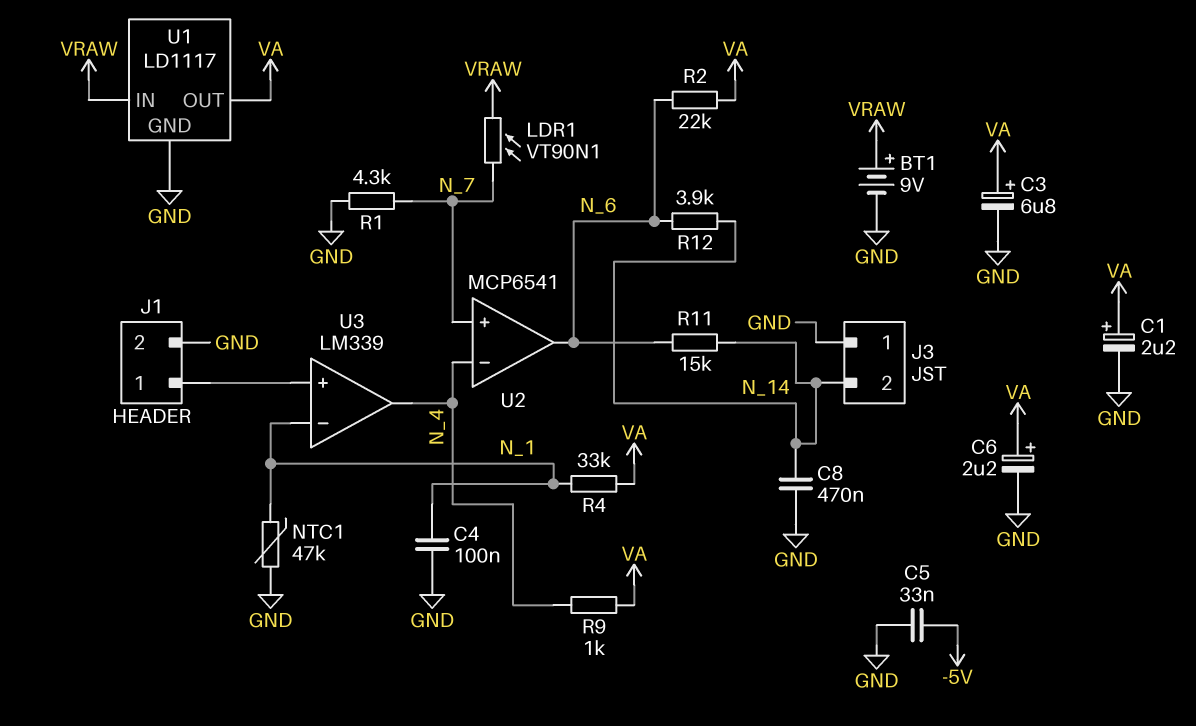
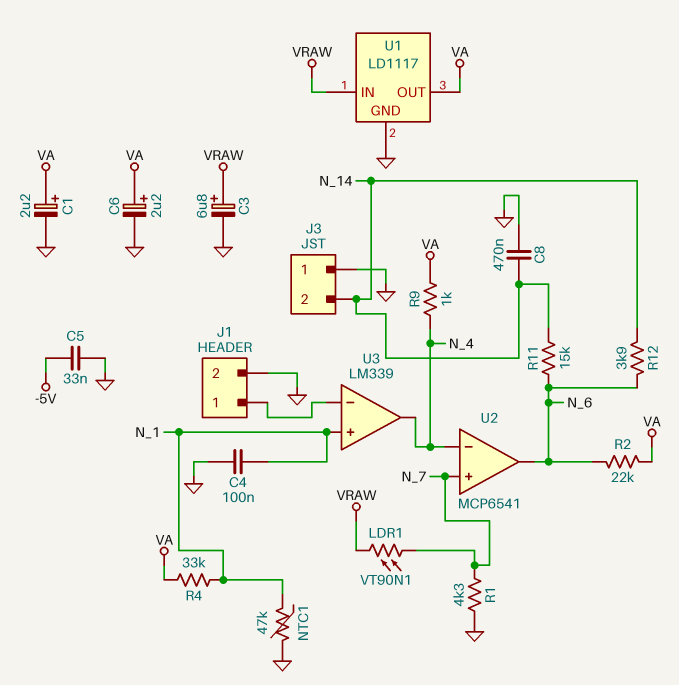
BT1: 9V (plus VRAW, minus GND) -> none
C3: 6.8uF (plus VA, minus GND) -> 6.8uF (plus VRAW, minus GND)
U3 pin in+: J1/1 -> N_1
U3 pin in-: N_1 -> J1/1

